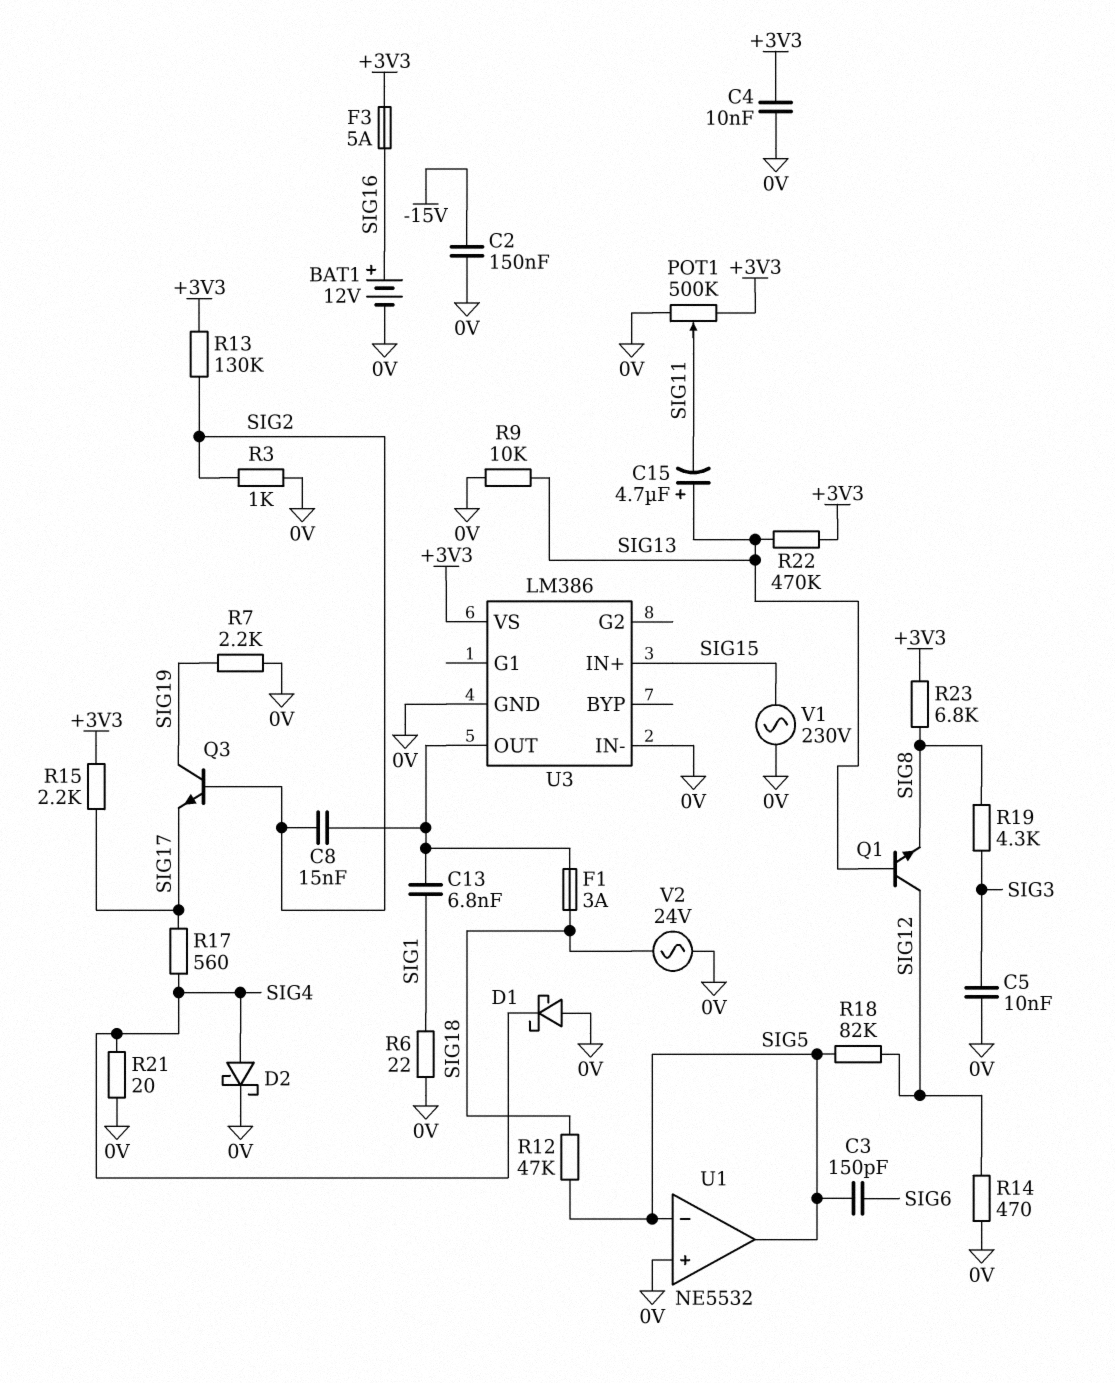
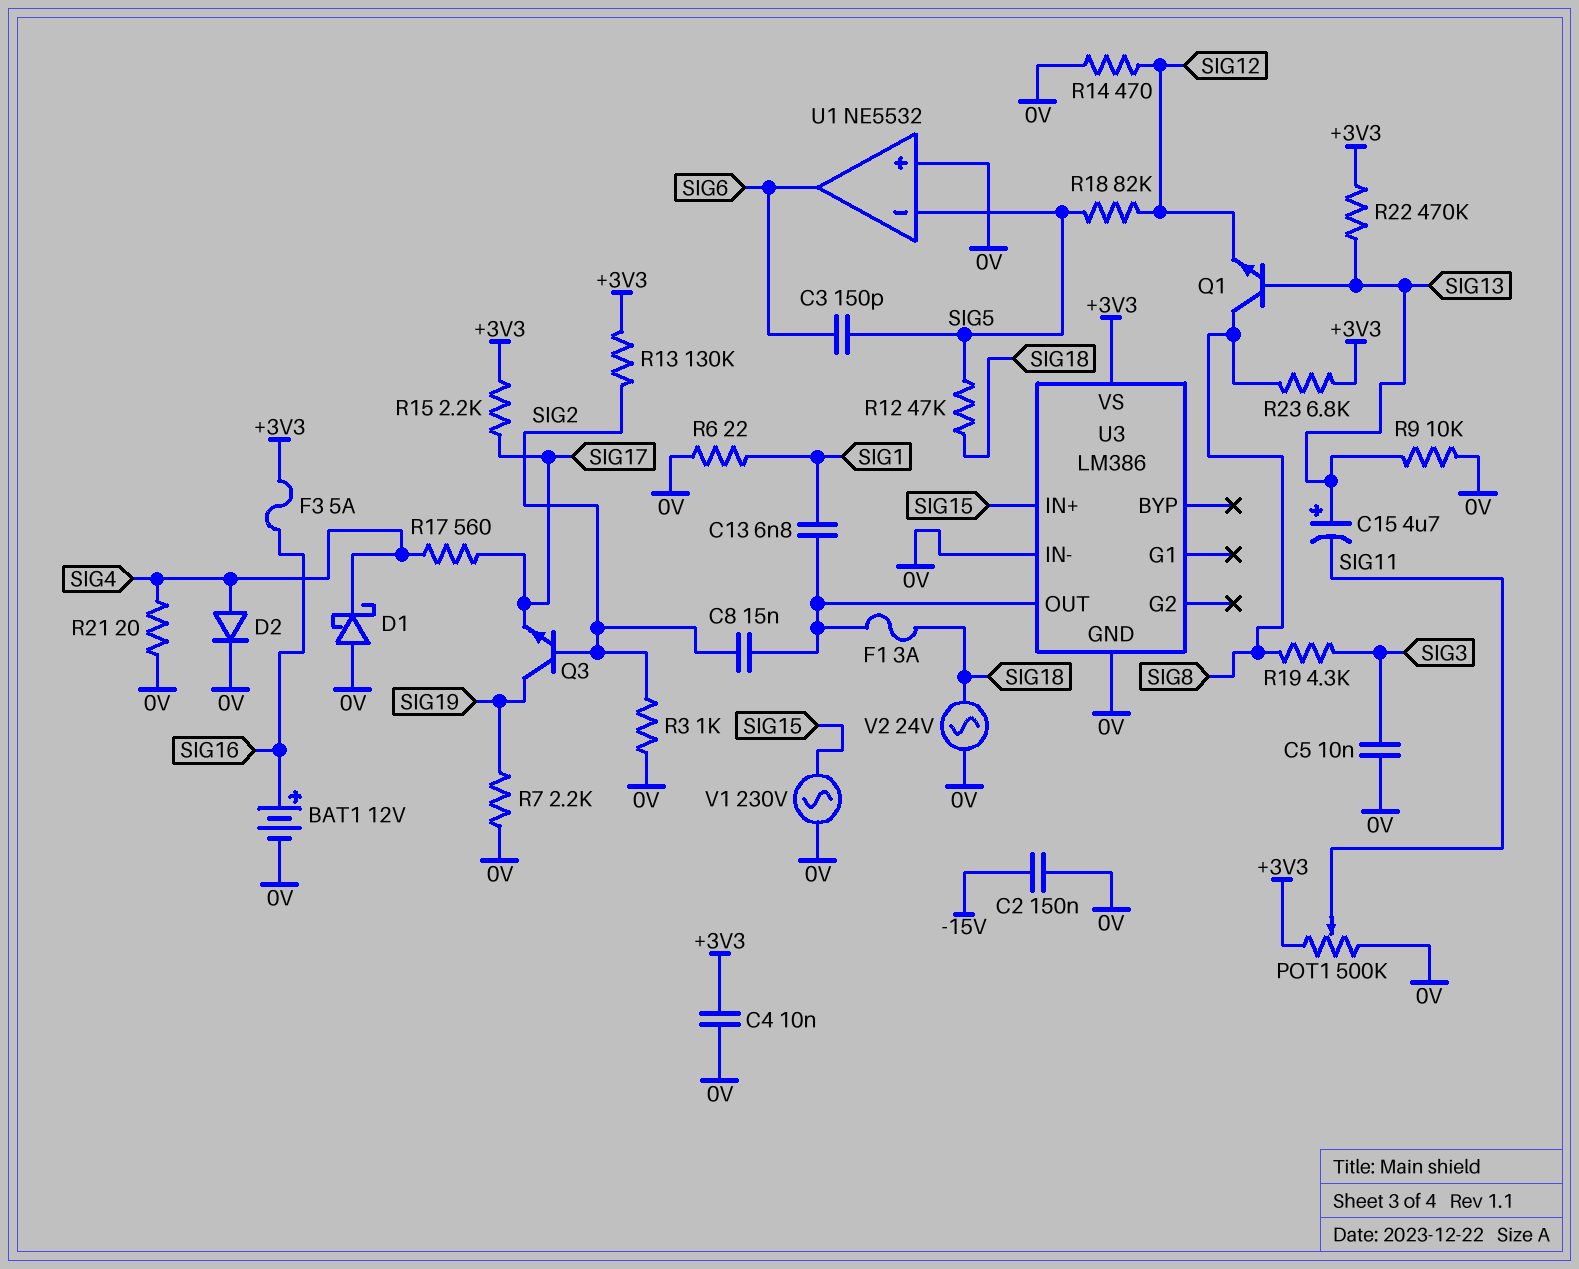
D2: schottky (A SIG4, K 0V) -> diode (A SIG4, K 0V)
Q1: NPN (B SIG13, C SIG12, E SIG8) -> NPN (B SIG13, C SIG8, E SIG12)
U1 pin out: SIG5 -> SIG6

